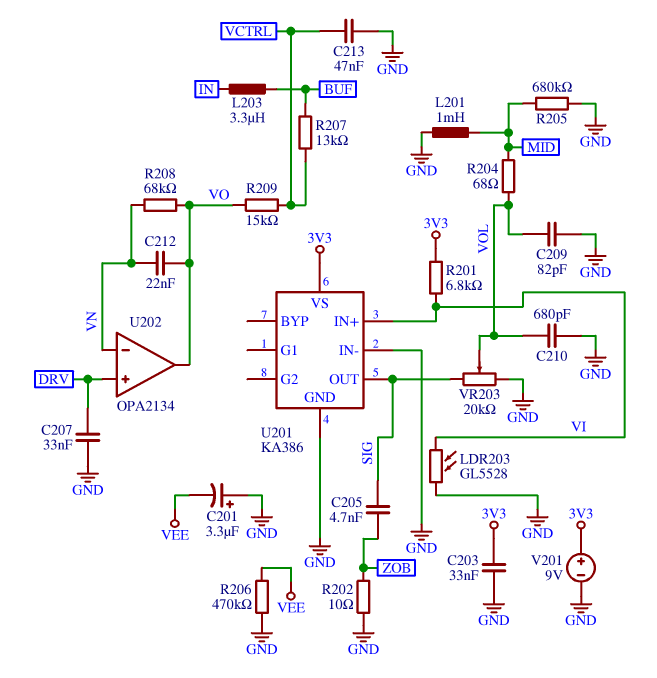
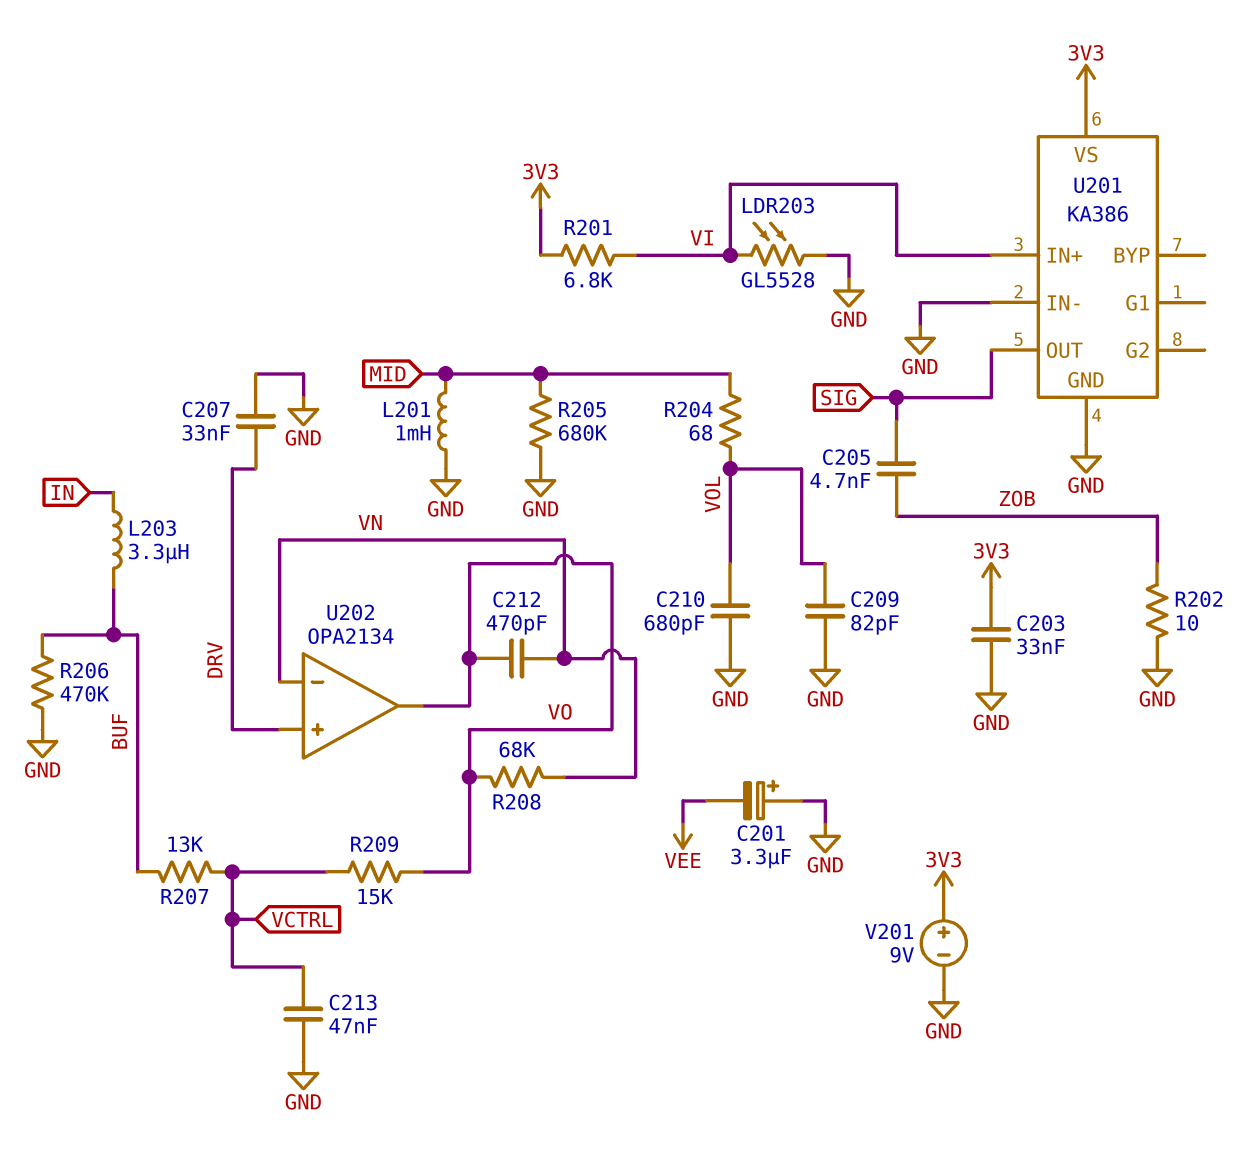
C212: 22nF (VN, VO) -> 470pF (VN, VO)
R206: 470k (GND, VEE) -> 470k (BUF, GND)
VR203: 20k (GND, SIG, wiper VOL) -> none

